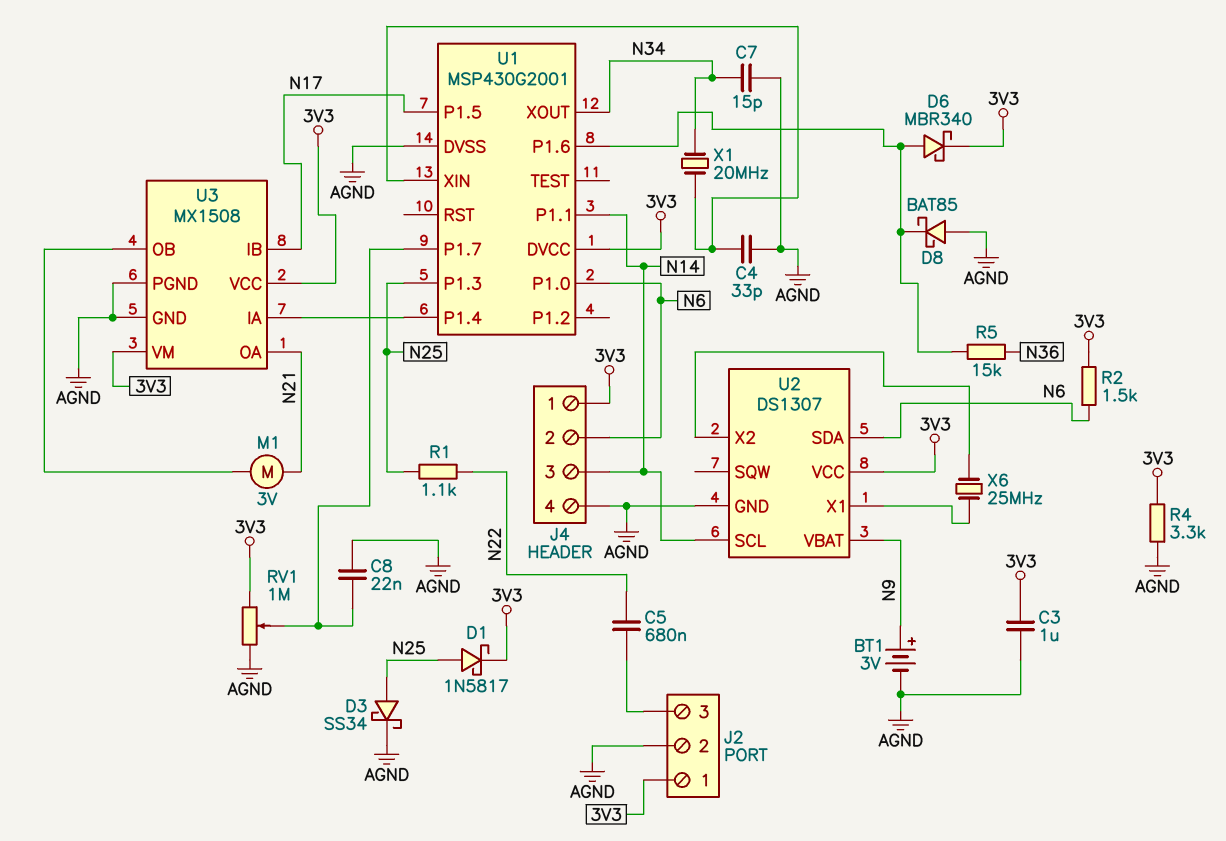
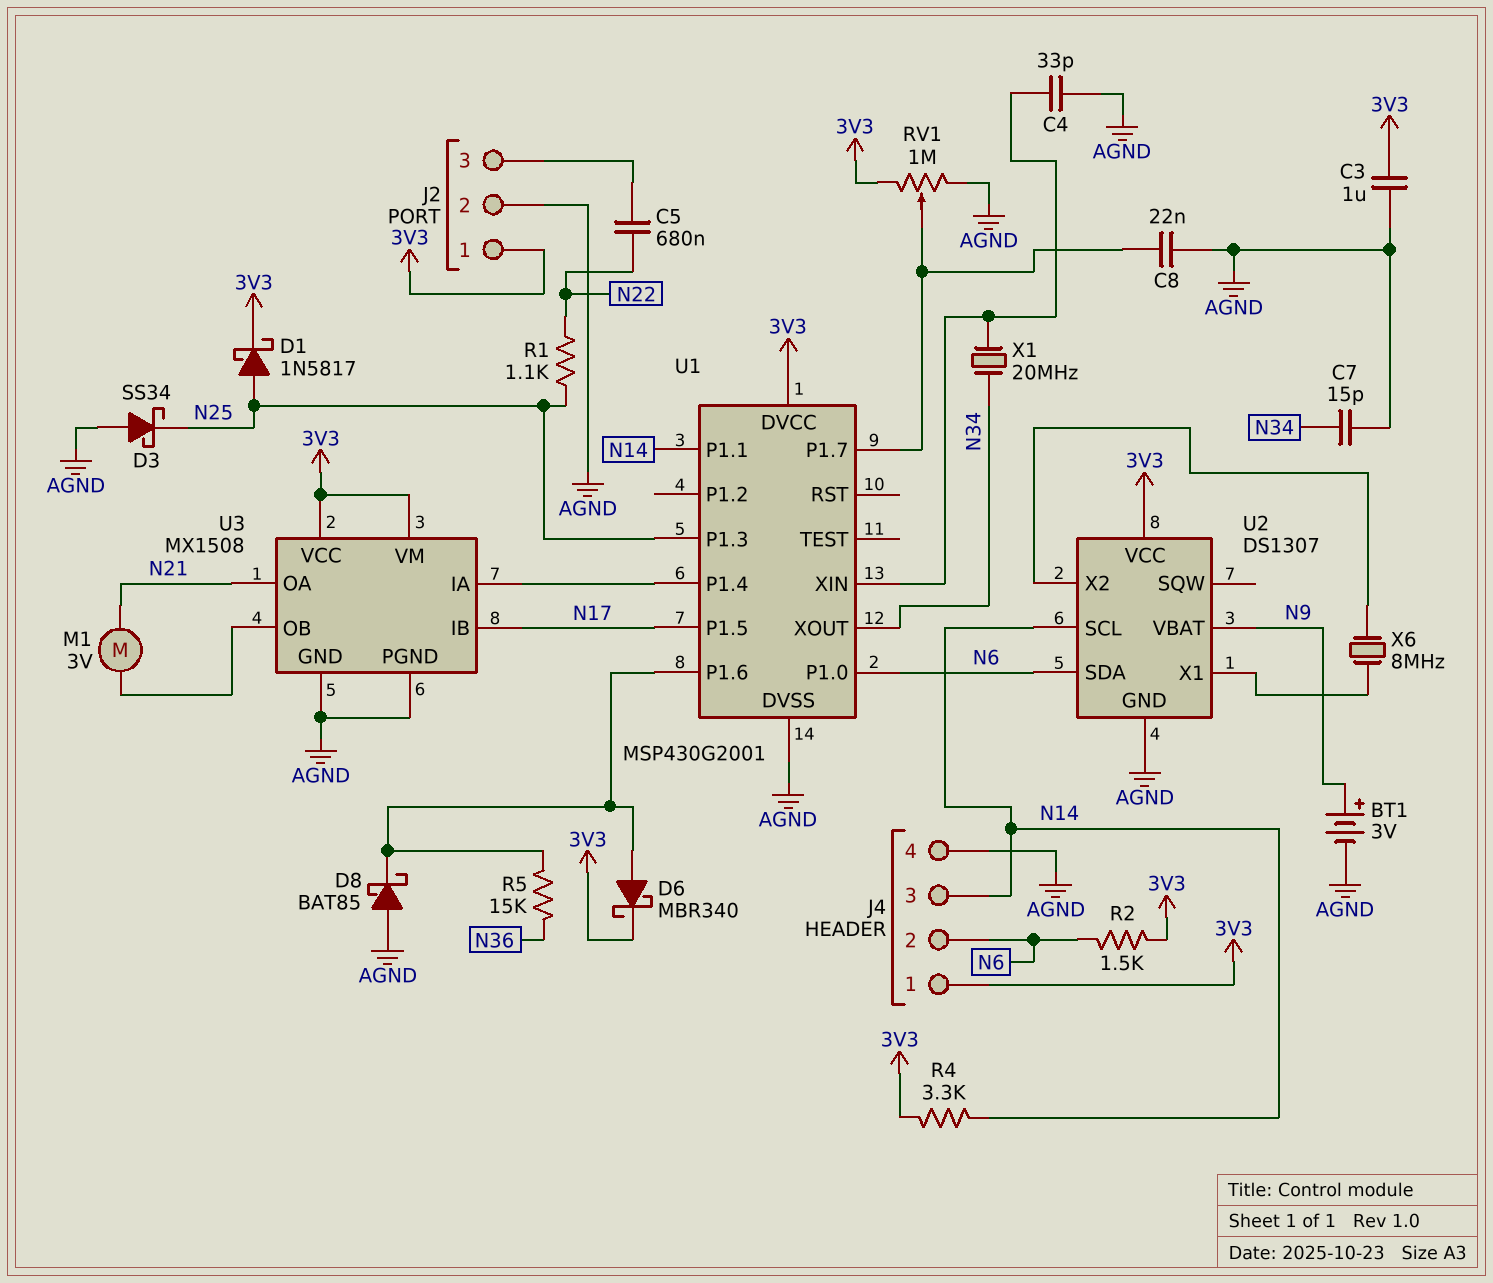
D3: schottky SS34 (A N25, K AGND) -> schottky SS34 (A AGND, K N25)
R4: 3.3k (3V3, AGND) -> 3.3k (3V3, N14)
X6: 25MHz (U2/X1, U2/X2) -> 8MHz (U2/X1, U2/X2)

